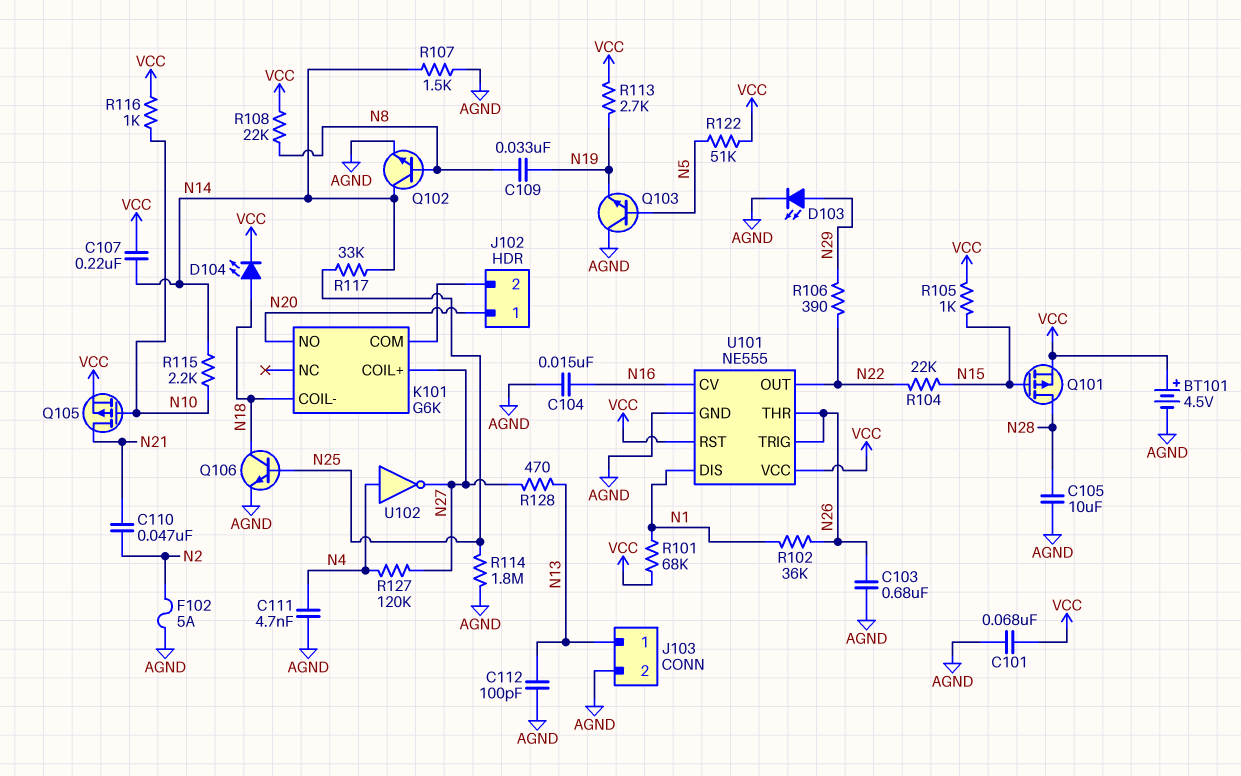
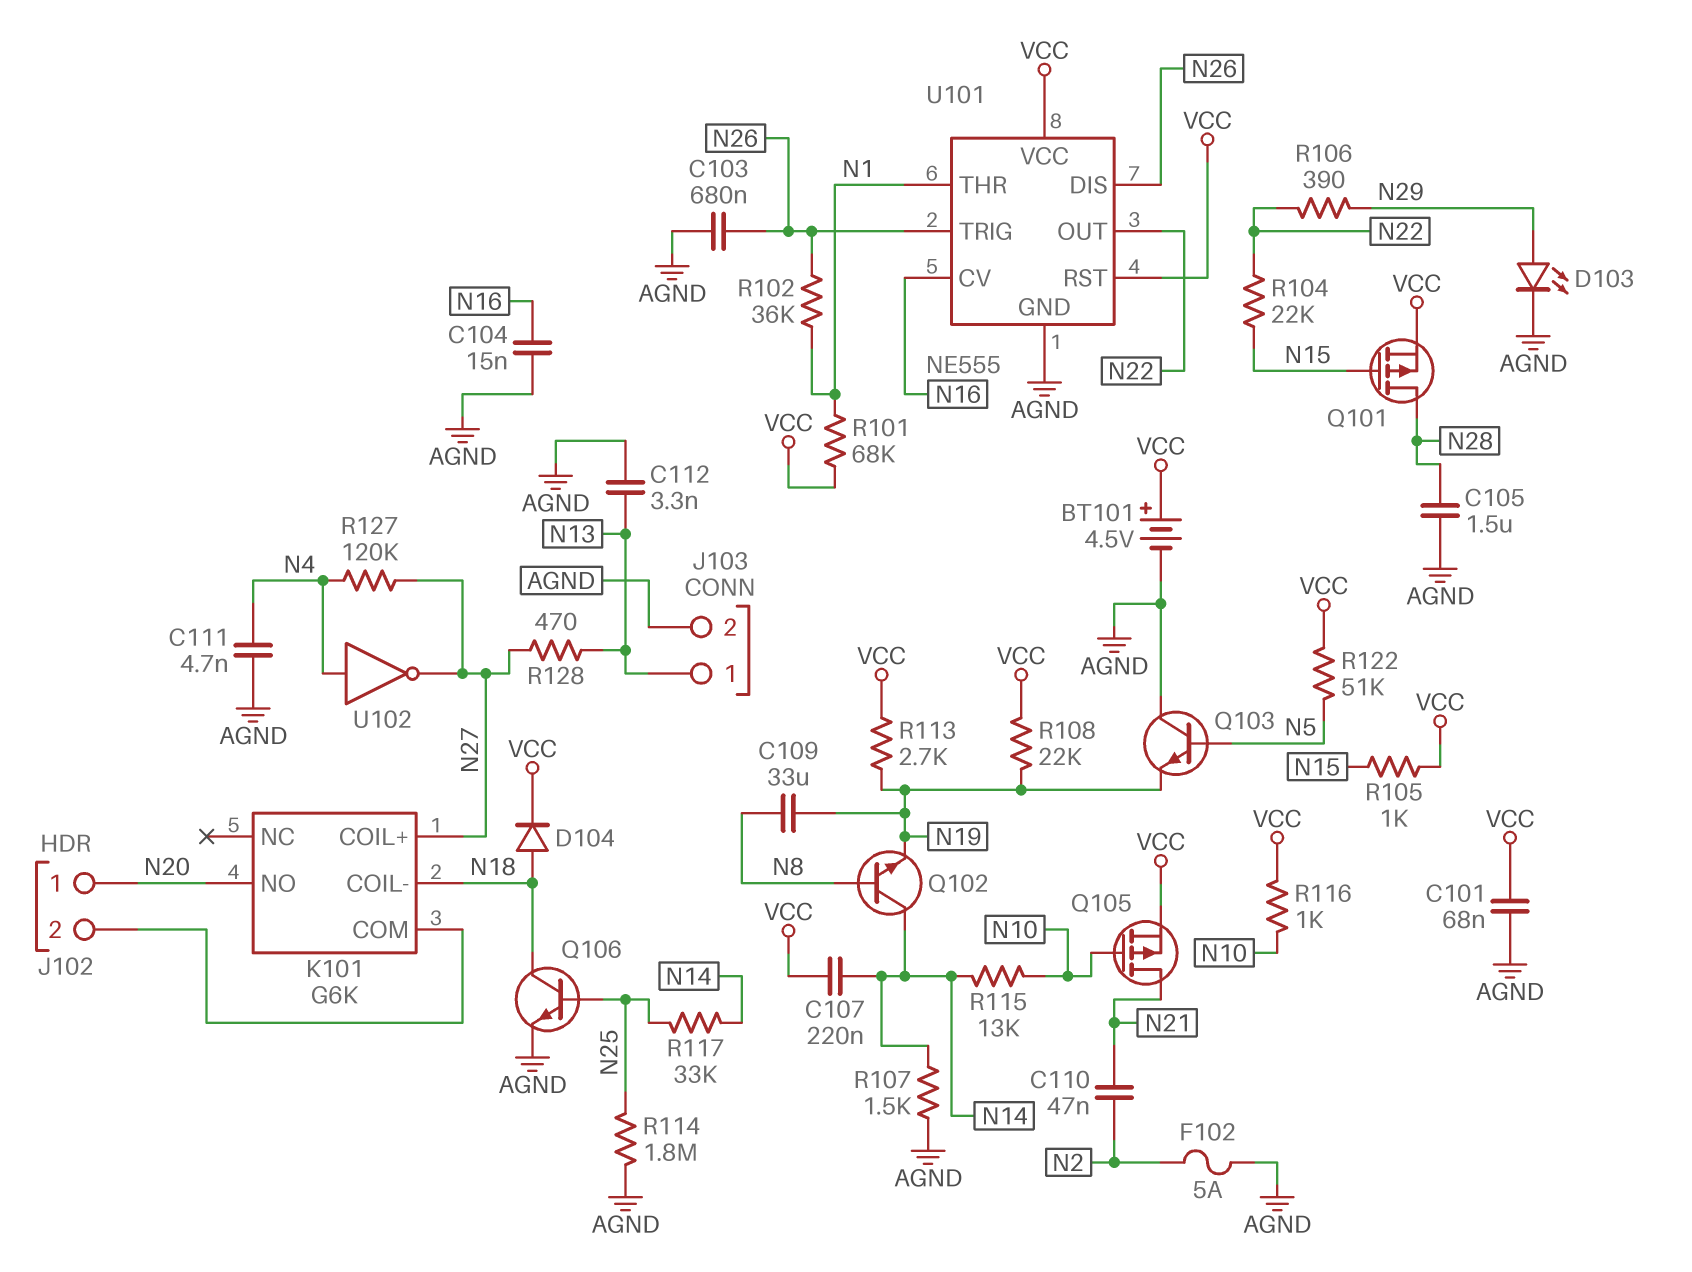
C105: 10uF (AGND, N28) -> 1.5uF (AGND, N28)
C109: 33nF (N8, N19) -> 33uF (N8, N19)
C112: 100pF (AGND, N13) -> 3.3nF (AGND, N13)
D104: LED (A N18, K VCC) -> diode (A N18, K VCC)
Q102: NPN (B N8, C N14, E AGND) -> NPN (B N8, C N14, E N19)
R108: 22k (N8, VCC) -> 22k (N19, VCC)
R115: 2.2k (N10, N14) -> 13k (N10, N14)
U101 pin DIS: N1 -> N26
U101 pin THR: N26 -> N1

